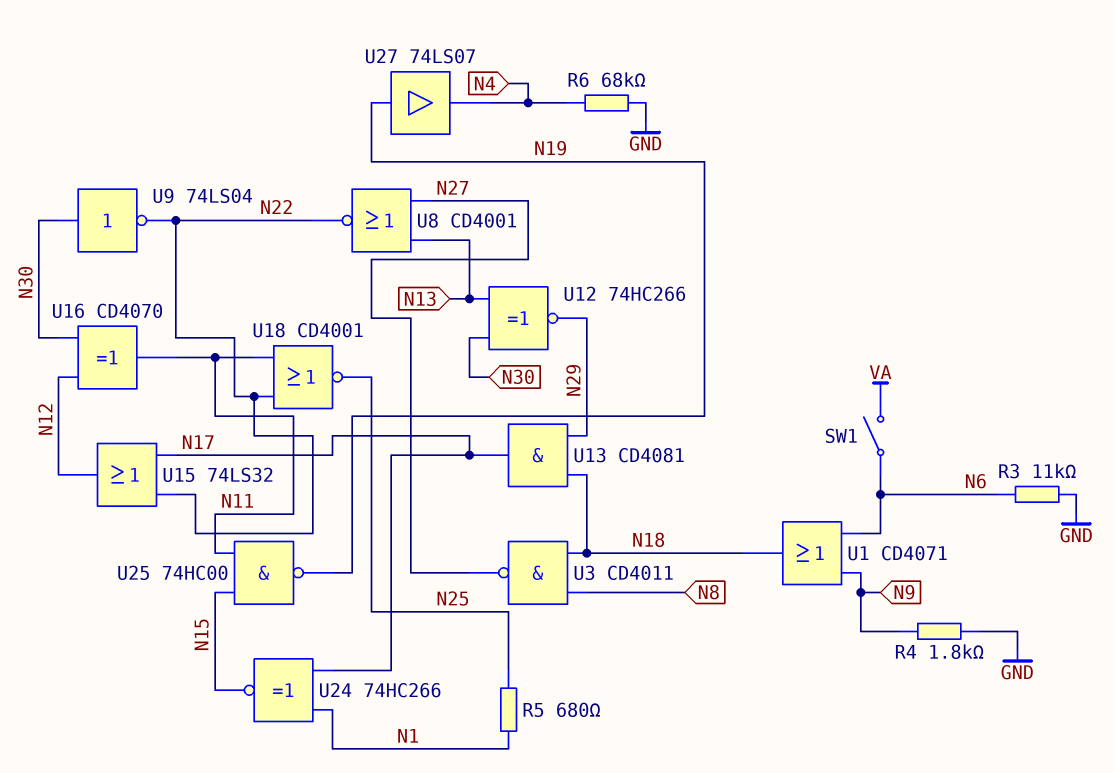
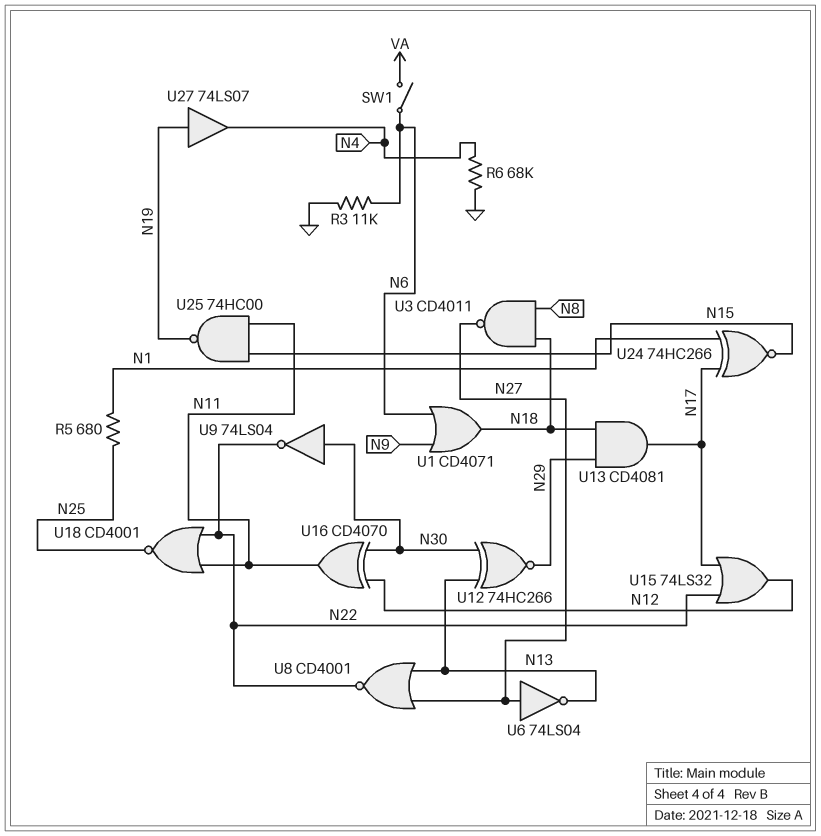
R4: 1.8k (GND, N9) -> none
U6: none -> NOT 74LS04 (in N27, out N13)

